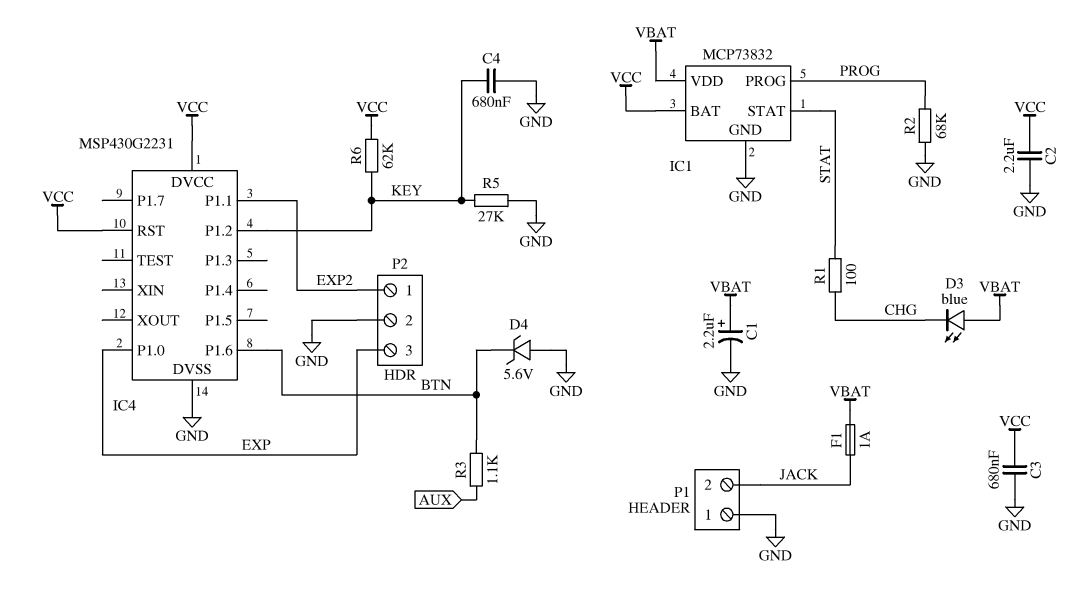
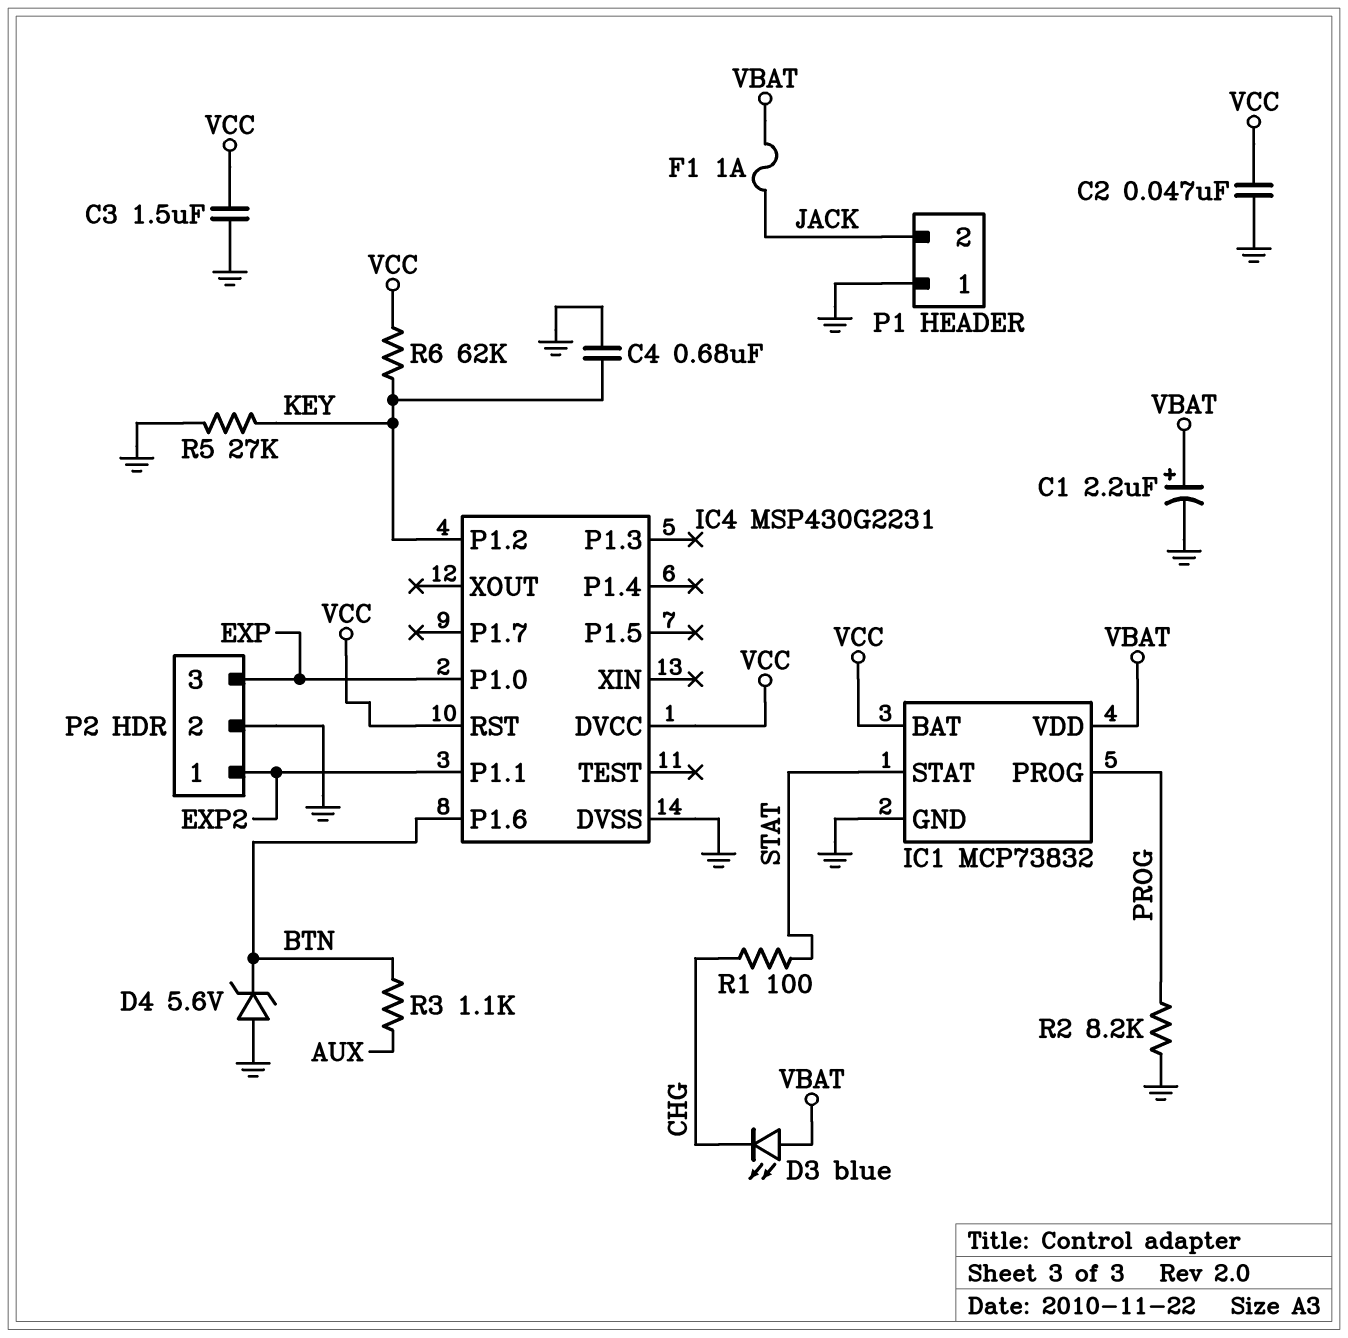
C2: 2.2uF (GND, VCC) -> 47nF (GND, VCC)
C3: 680nF (GND, VCC) -> 1.5uF (GND, VCC)
R2: 68k (GND, PROG) -> 8.2k (GND, PROG)

